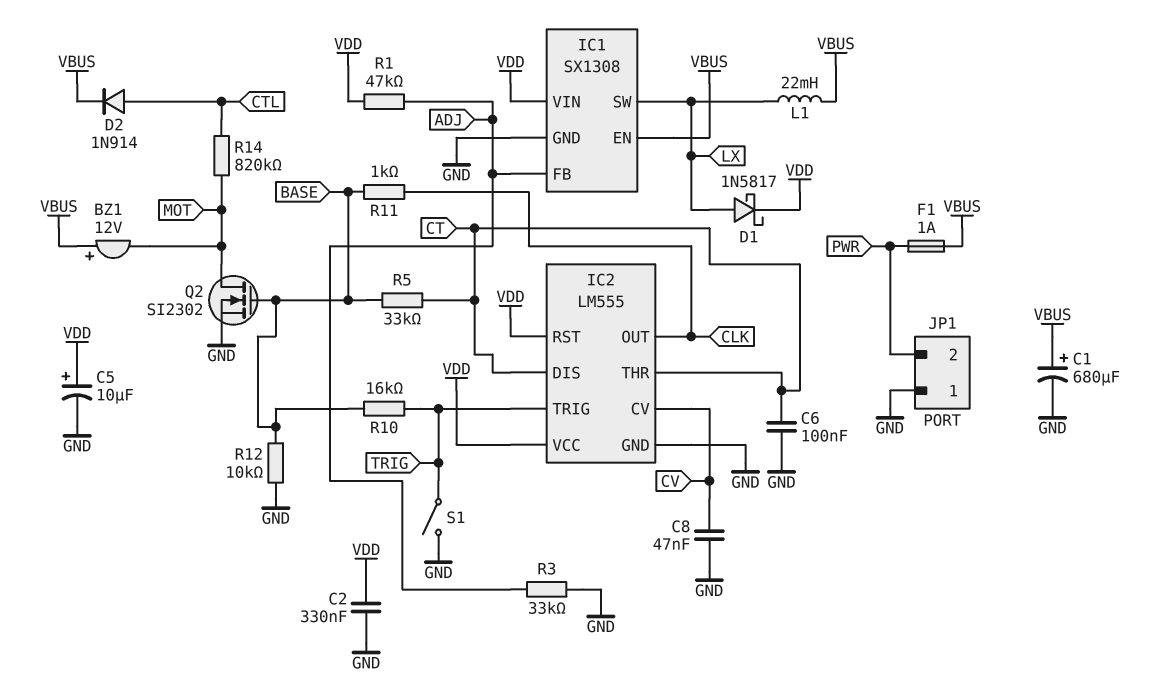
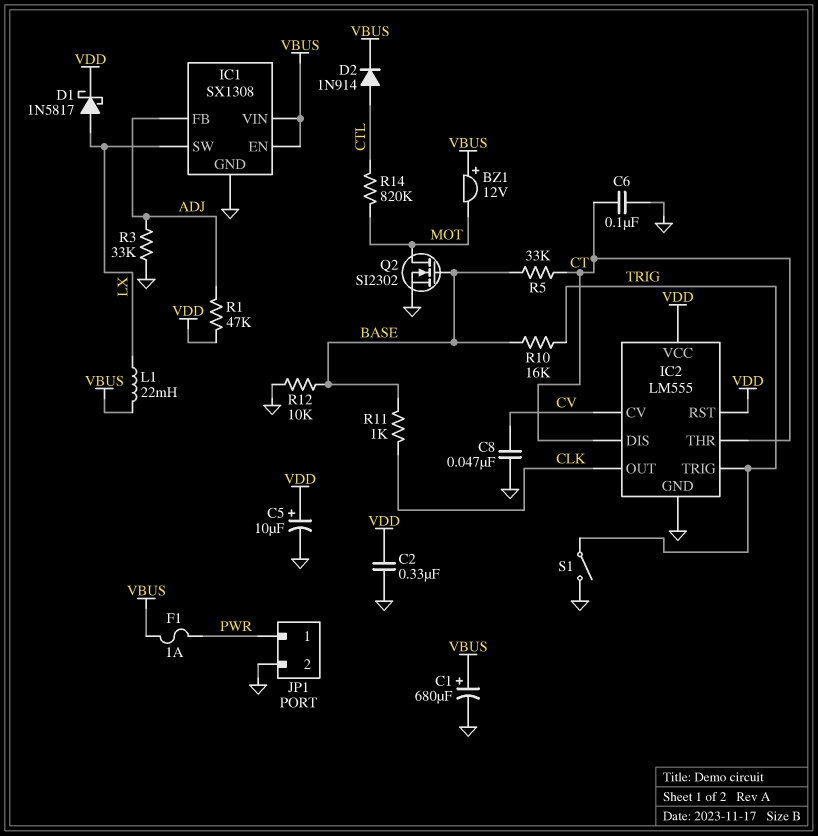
IC1 pin VIN: VDD -> VBUS
JP1 pin 1: GND -> PWR
JP1 pin 2: PWR -> GND

